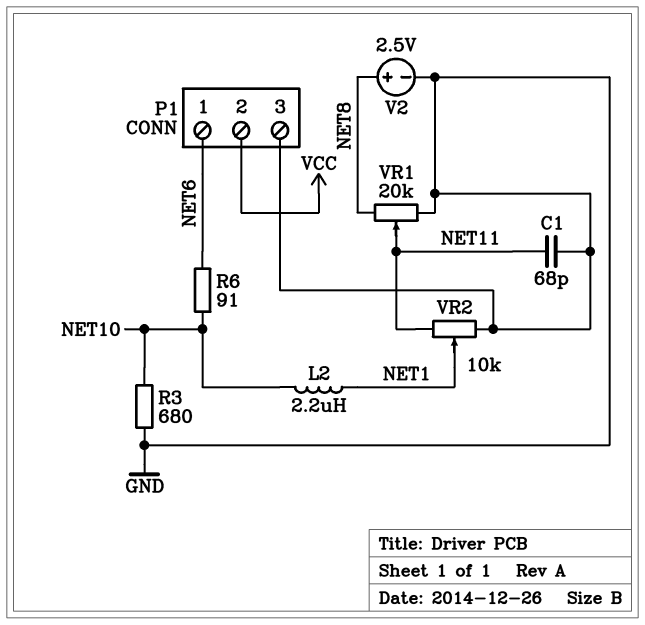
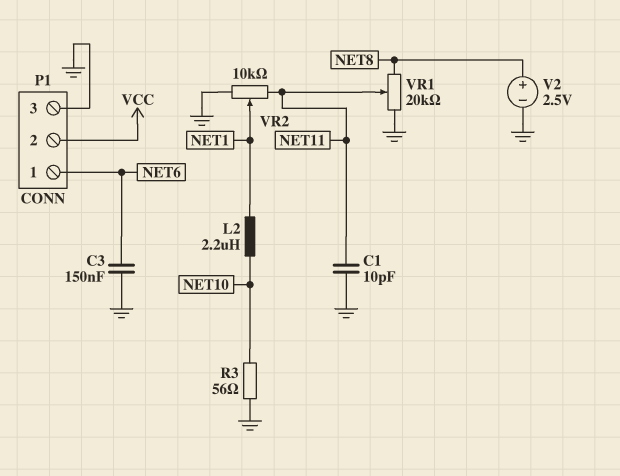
C1: 68pF (GND, NET11) -> 10pF (GND, NET11)
C3: none -> 150nF (GND, NET6)
R3: 680 (GND, NET10) -> 56 (GND, NET10)
R6: 91 (NET6, NET10) -> none

